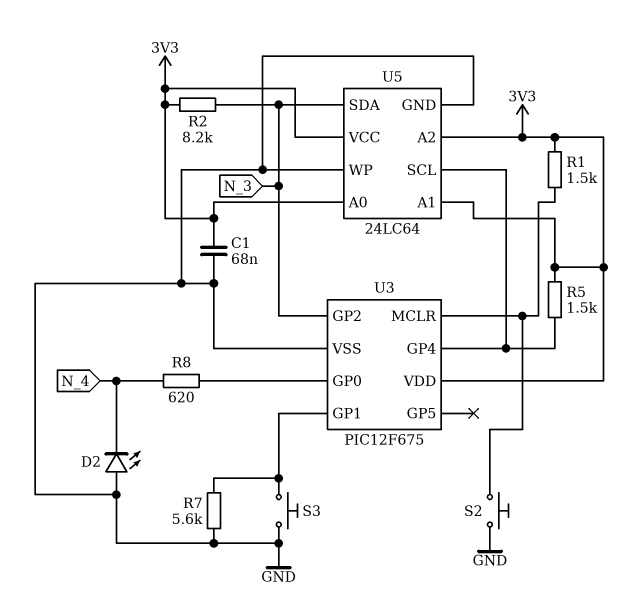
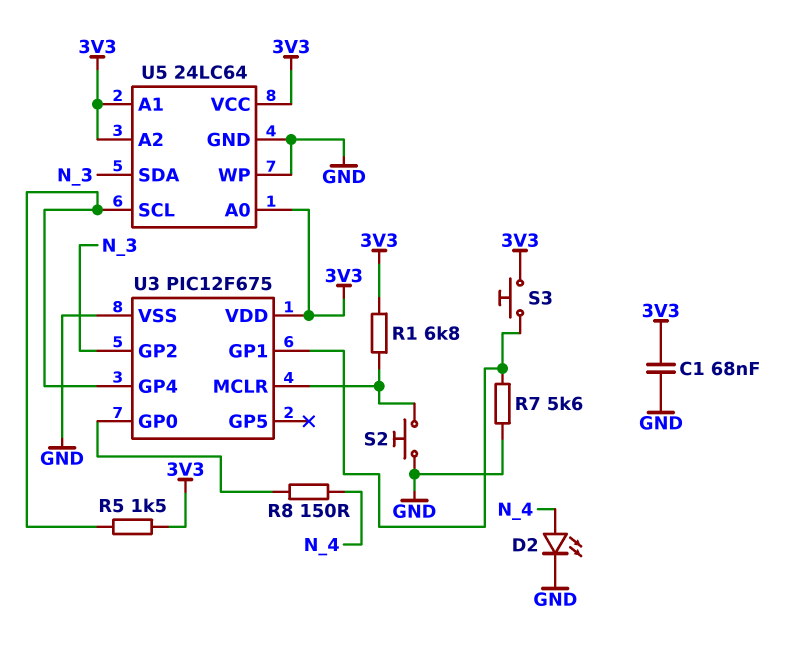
D2: LED (A GND, K N_4) -> LED (A N_4, K GND)
R1: 1.5k (3V3, U3/MCLR) -> 6.8k (3V3, U3/MCLR)
R2: 8.2k (3V3, N_3) -> none
R8: 620 (N_4, U3/GP0) -> 150 (N_4, U3/GP0)
S3: button (GND, U3/GP1) -> button (3V3, U3/GP1)

